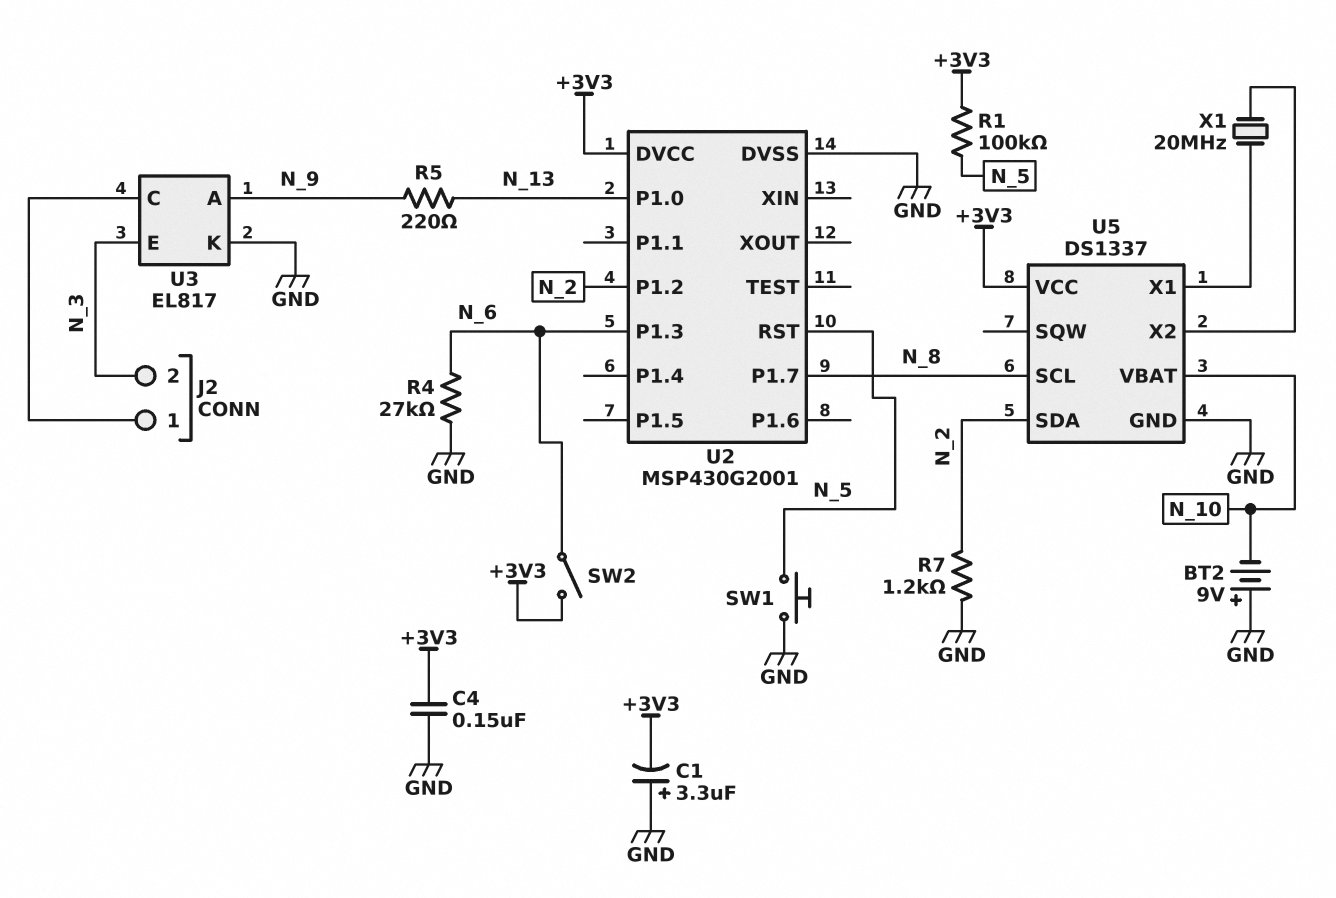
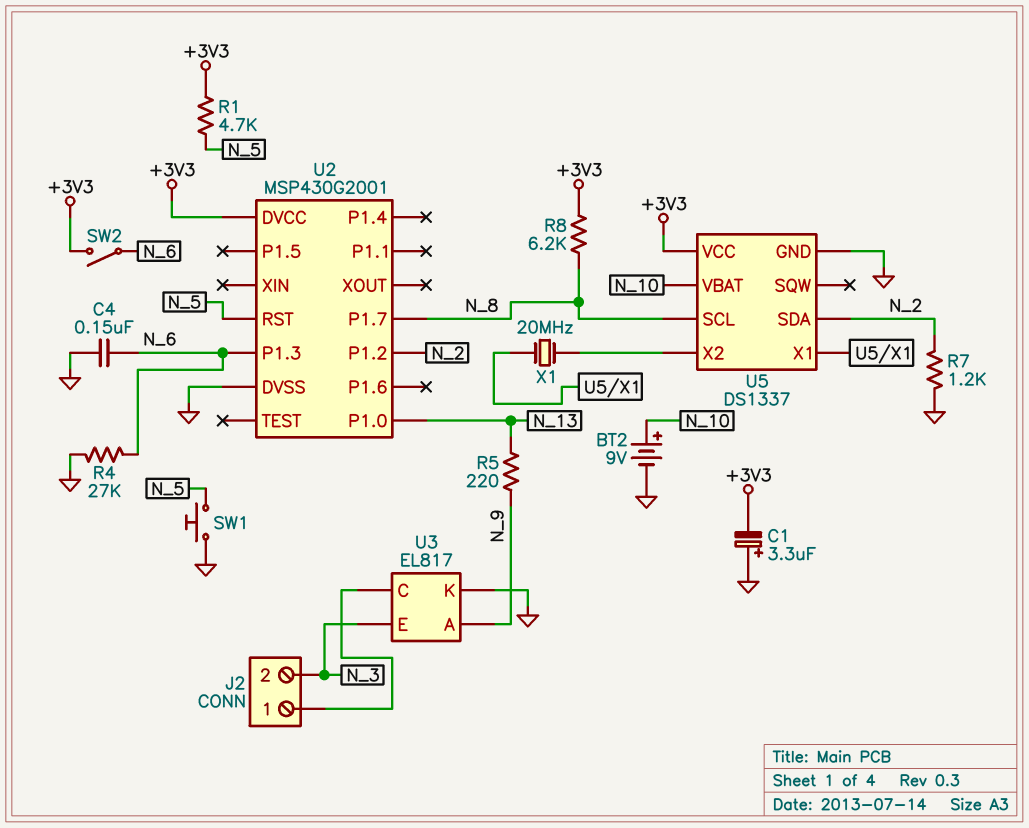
BT2: 9V (plus GND, minus N_10) -> 9V (plus N_10, minus GND)
C4: 150nF (+3V3, GND) -> 150nF (GND, N_6)
R1: 100k (+3V3, N_5) -> 4.7k (+3V3, N_5)
R8: none -> 6.2k (+3V3, N_8)

